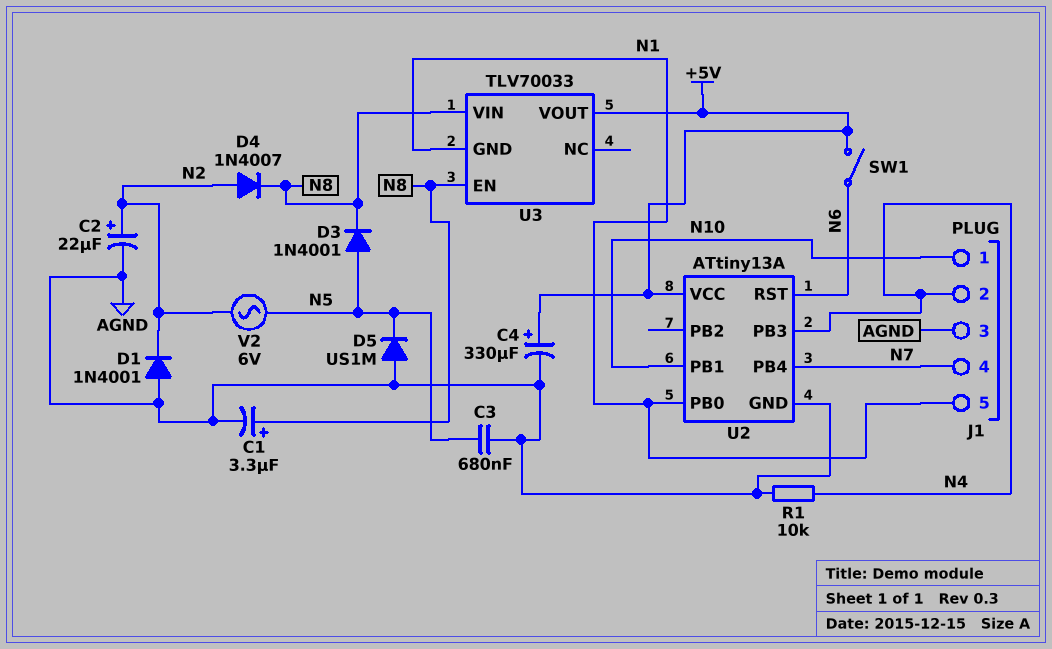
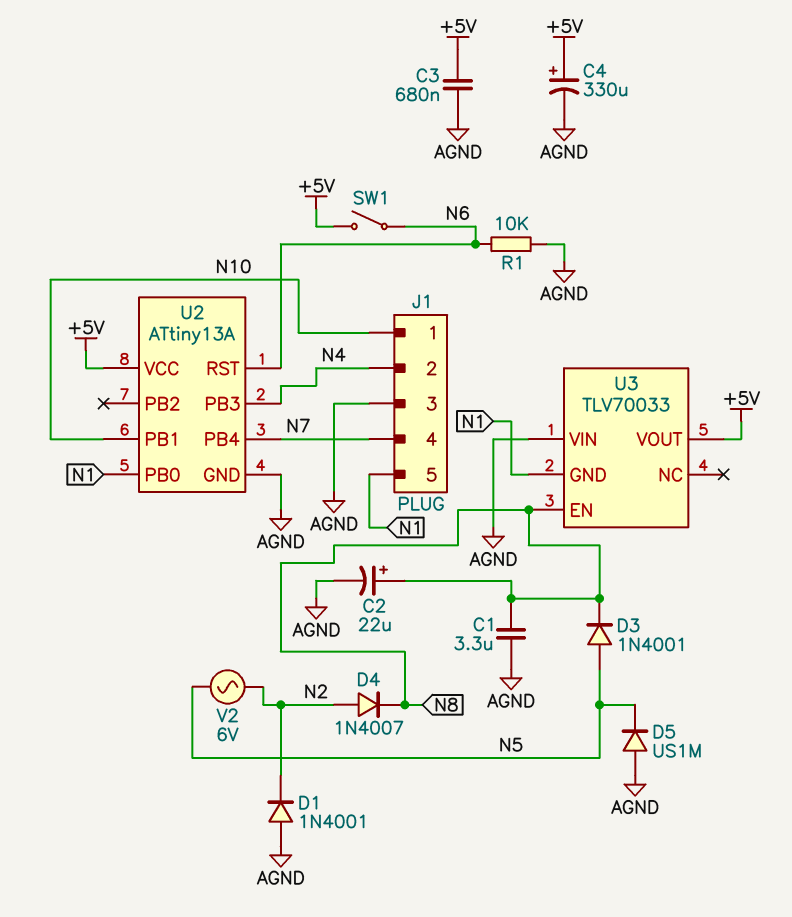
C1: 3.3uF (plus N8, minus AGND) -> 3.3uF (AGND, N8)
C2: 22uF (plus N2, minus AGND) -> 22uF (plus N8, minus AGND)
C3: 680nF (AGND, N5) -> 680nF (+5V, AGND)
R1: 10k (AGND, N4) -> 10k (AGND, N6)
U3 pin VIN: N8 -> AGND

